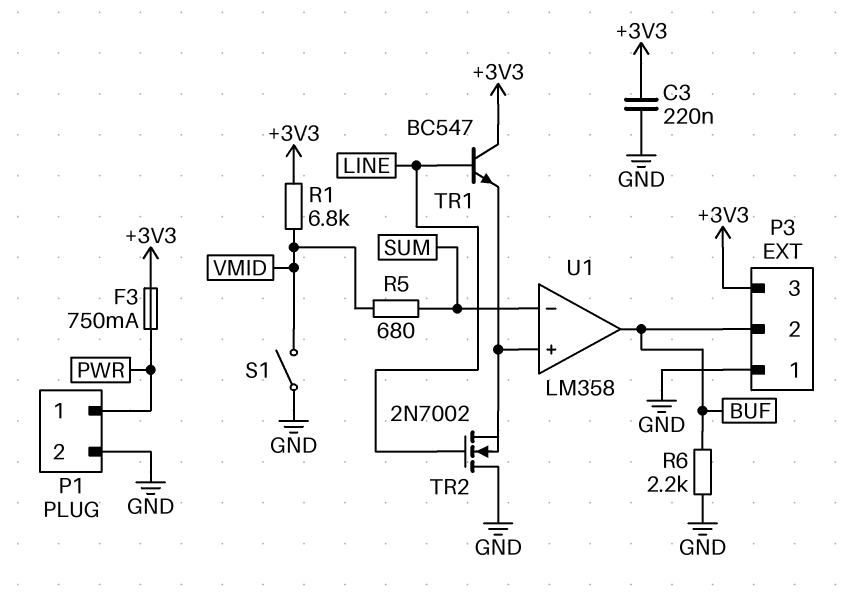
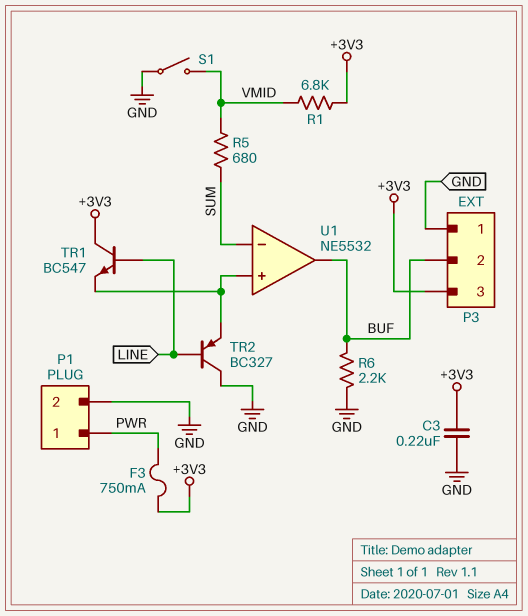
TR2: NMOS 2N7002 (G LINE, D GND, S U1/in+) -> PNP BC327 (B LINE, C GND, E U1/in+)
U1: LM358 -> NE5532

